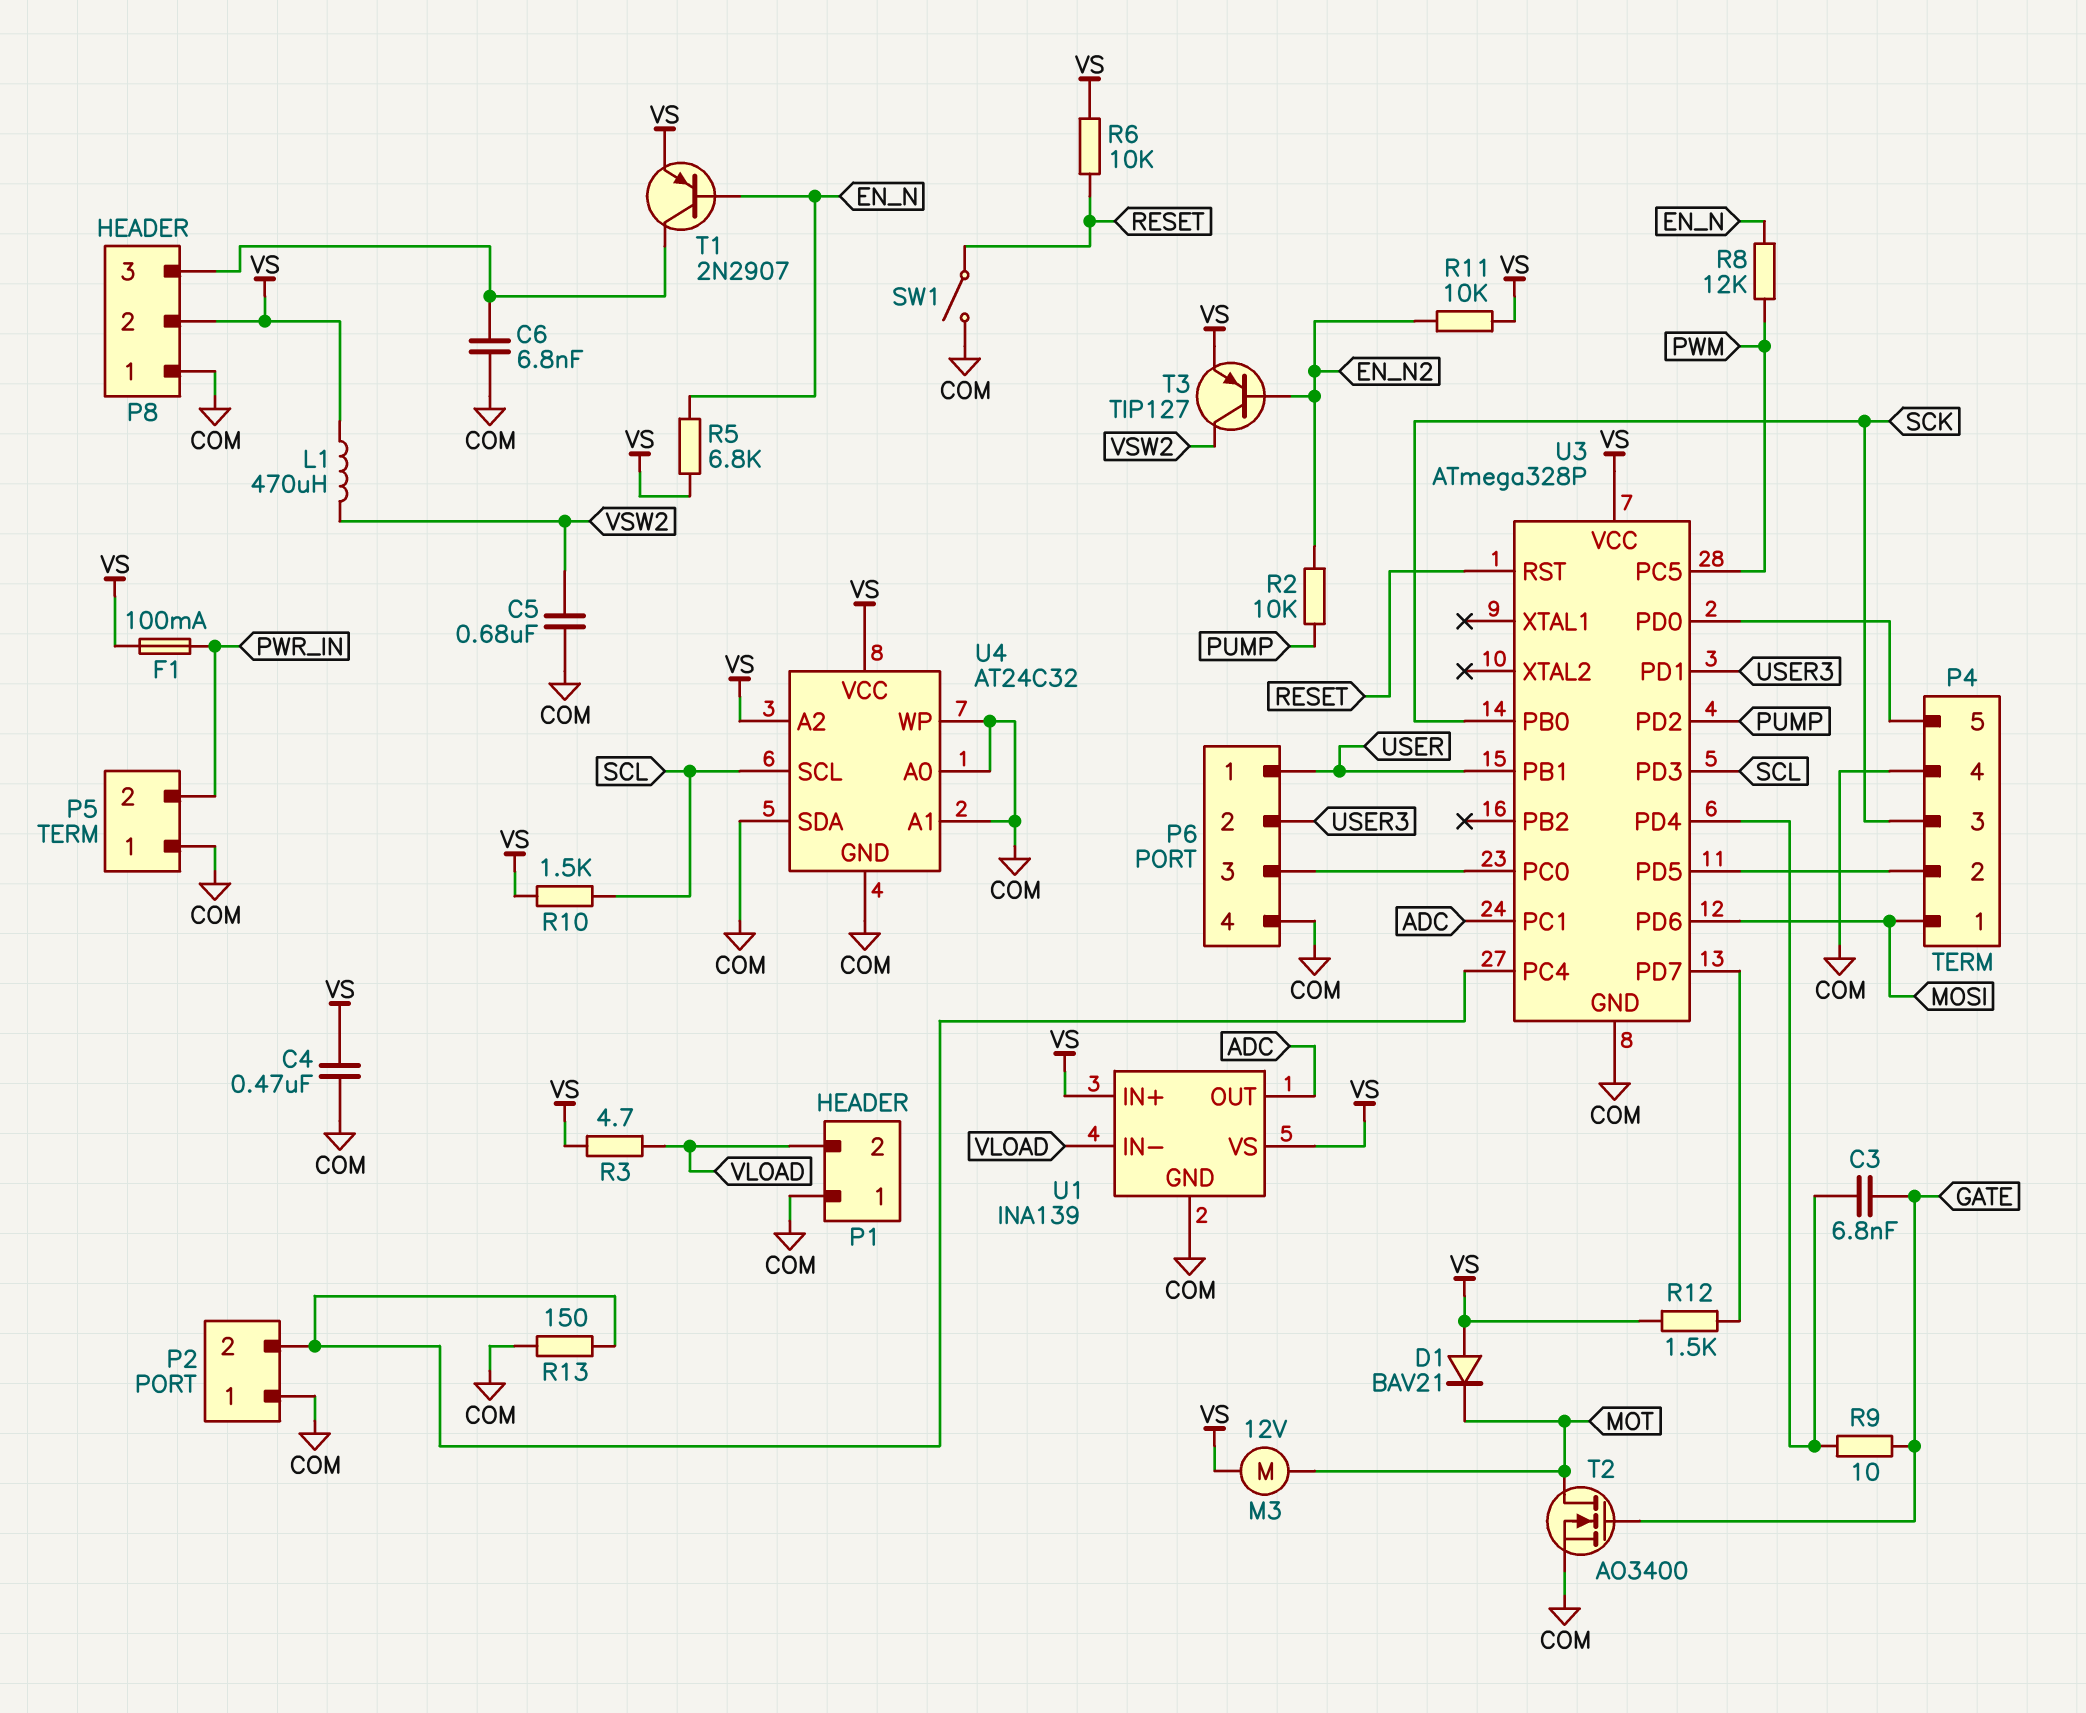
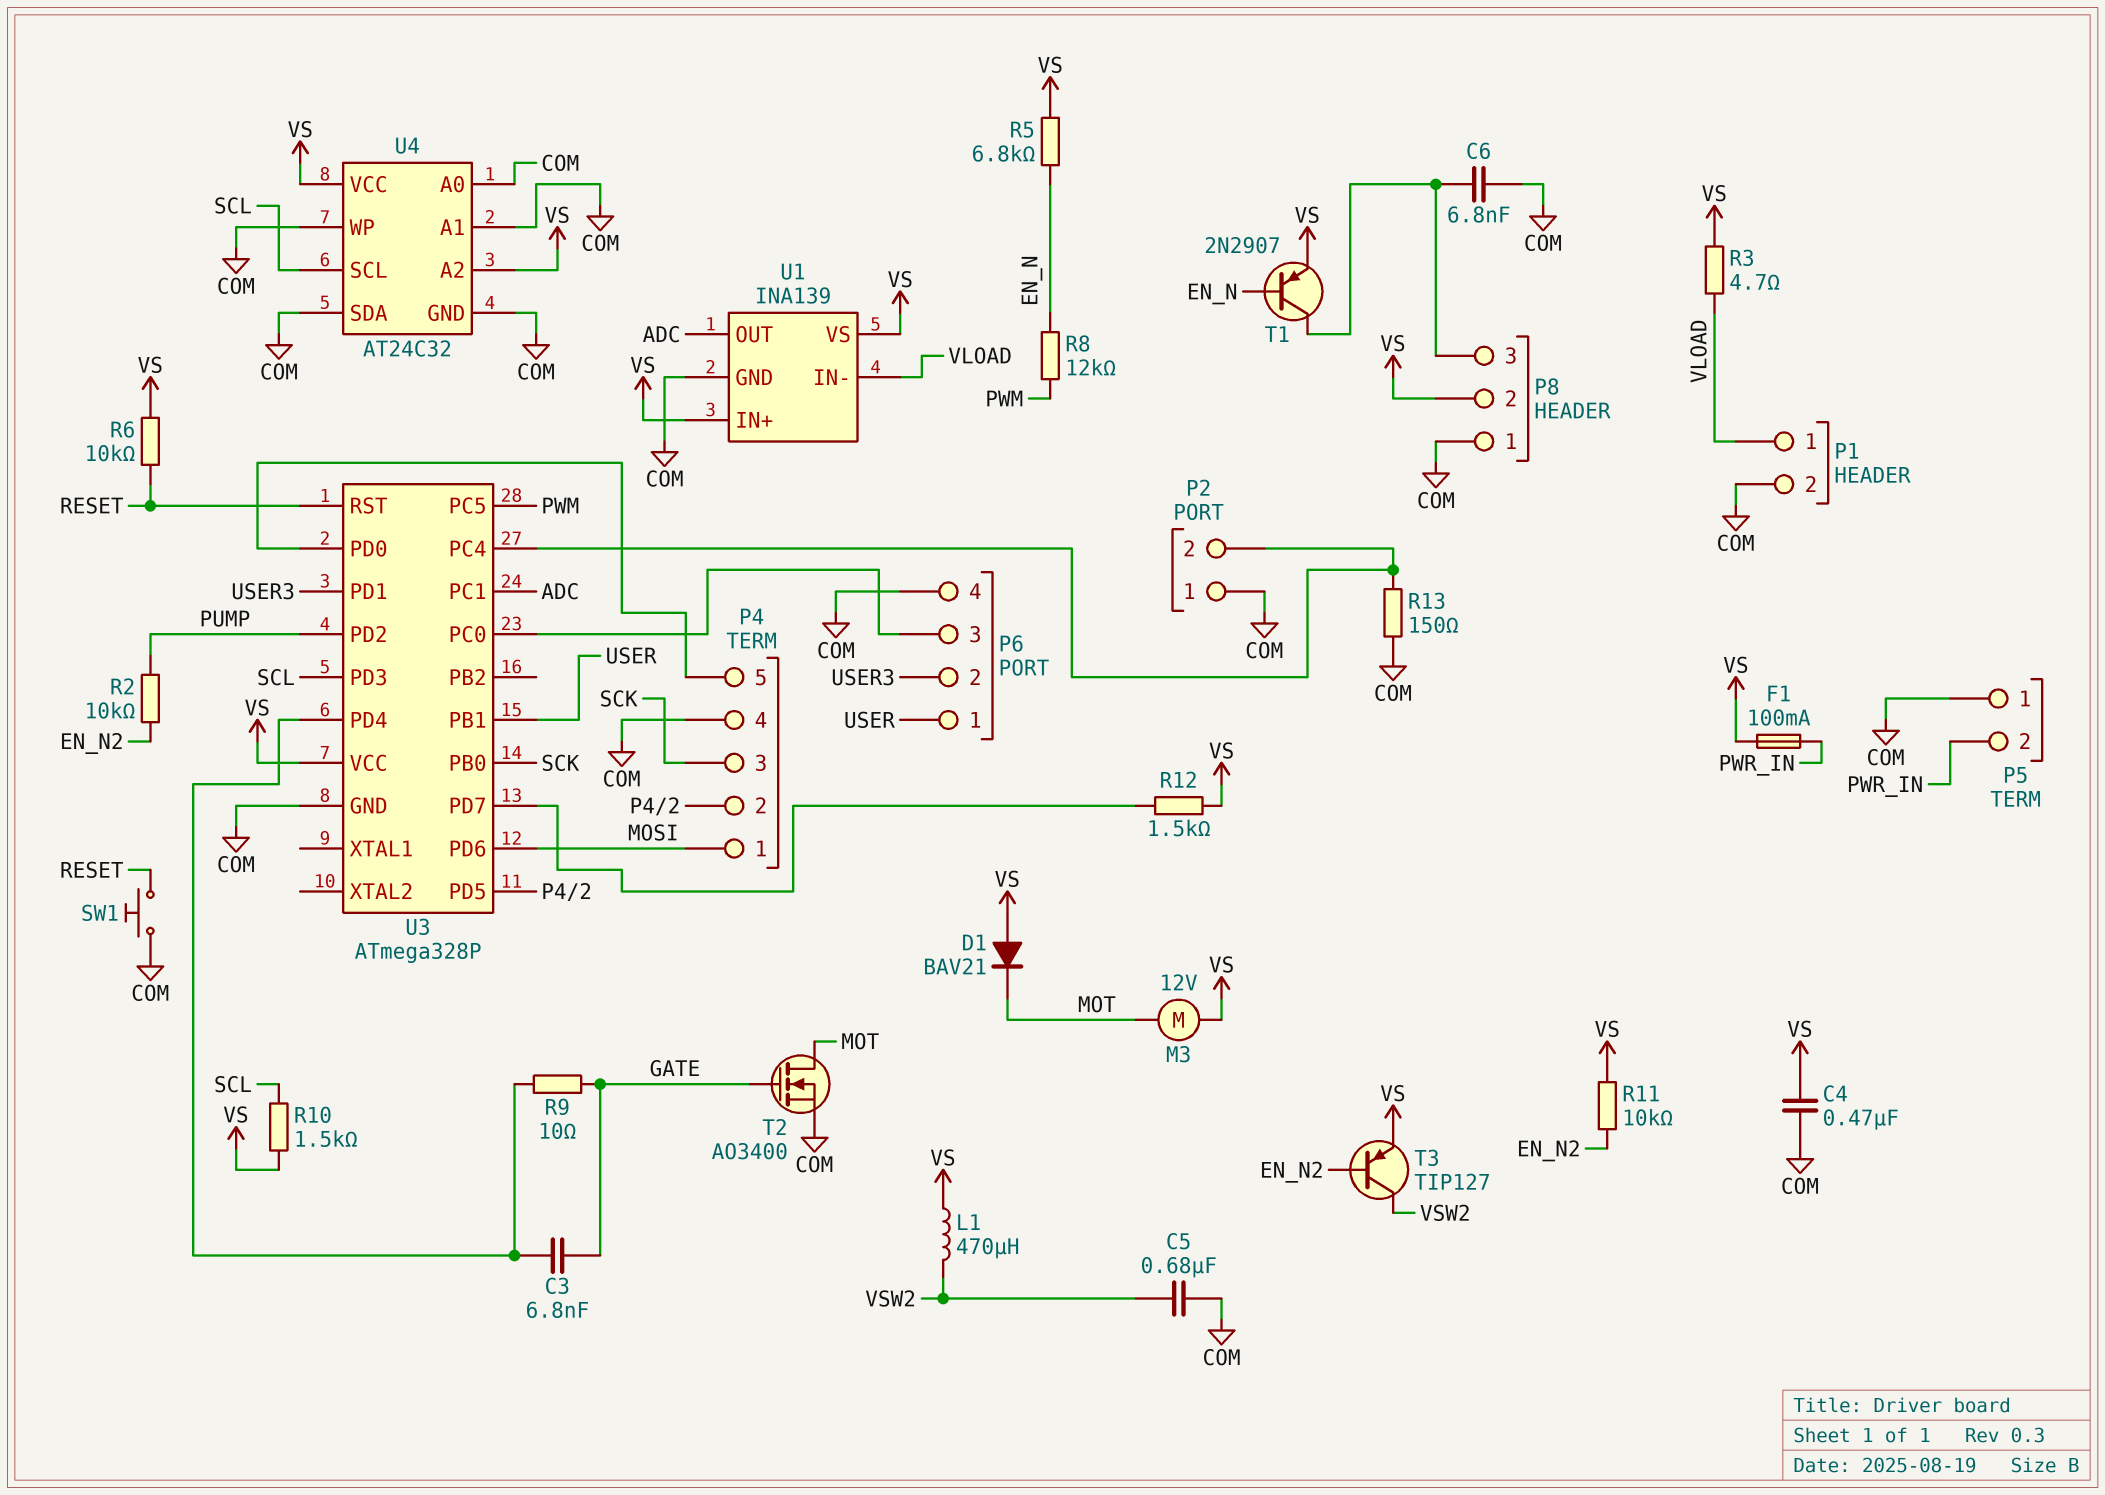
P1 pin 1: COM -> VLOAD
P1 pin 2: VLOAD -> COM
SW1: switch (COM, RESET) -> button (COM, RESET)

